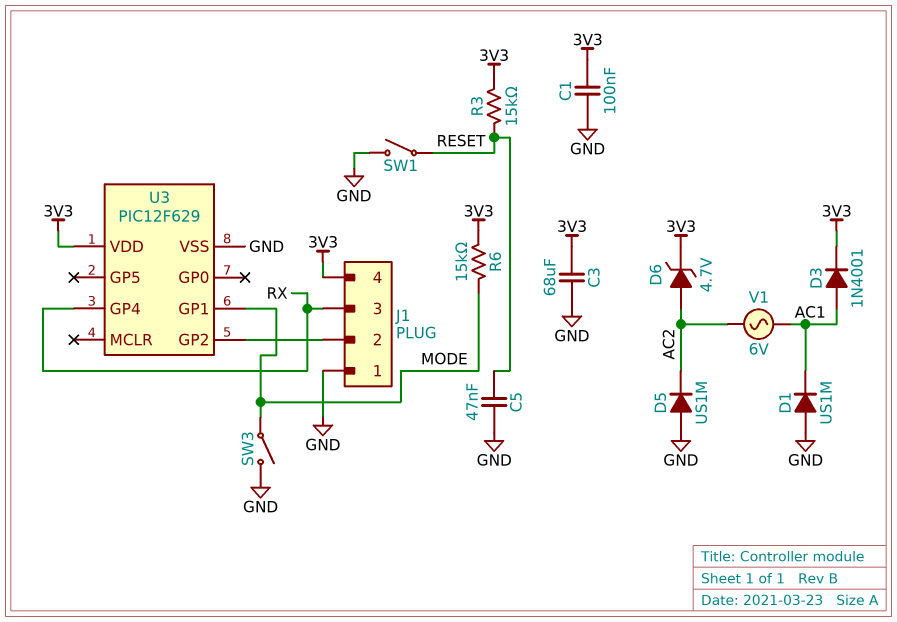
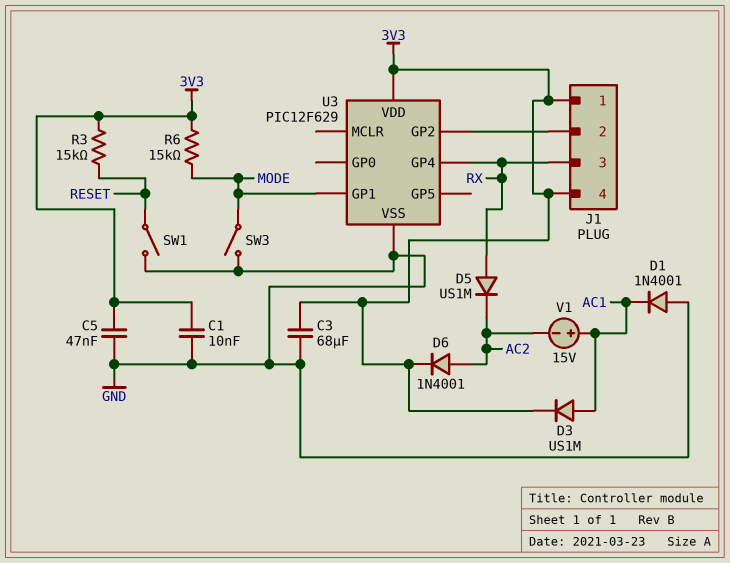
C1: 100nF (3V3, GND) -> 10nF (3V3, GND)
C5: 47nF (GND, RESET) -> 47nF (3V3, GND)
D1: diode US1M (A GND, K AC1) -> diode 1N4001 (A GND, K AC1)
D3: diode 1N4001 (A AC1, K 3V3) -> diode US1M (A AC1, K 3V3)
D5: diode US1M (A GND, K AC2) -> diode US1M (A RX, K AC2)
D6: zener 4.7V (A AC2, K 3V3) -> diode 1N4001 (A AC2, K 3V3)
J1 pin 1: GND -> 3V3
V1: AC 6V (AC1, AC2) -> 15V (plus AC1, minus AC2)

